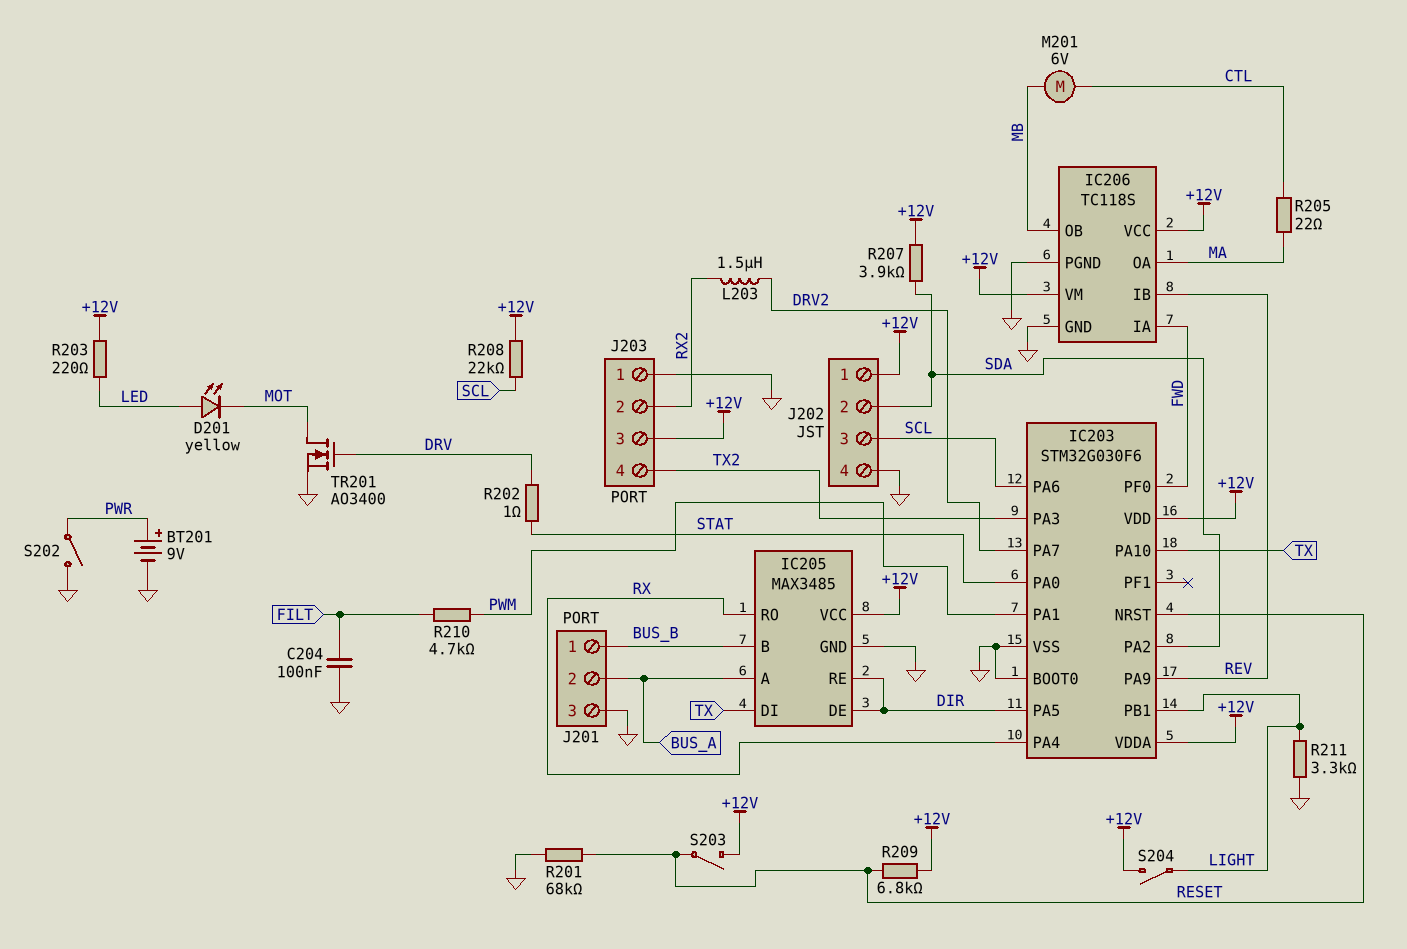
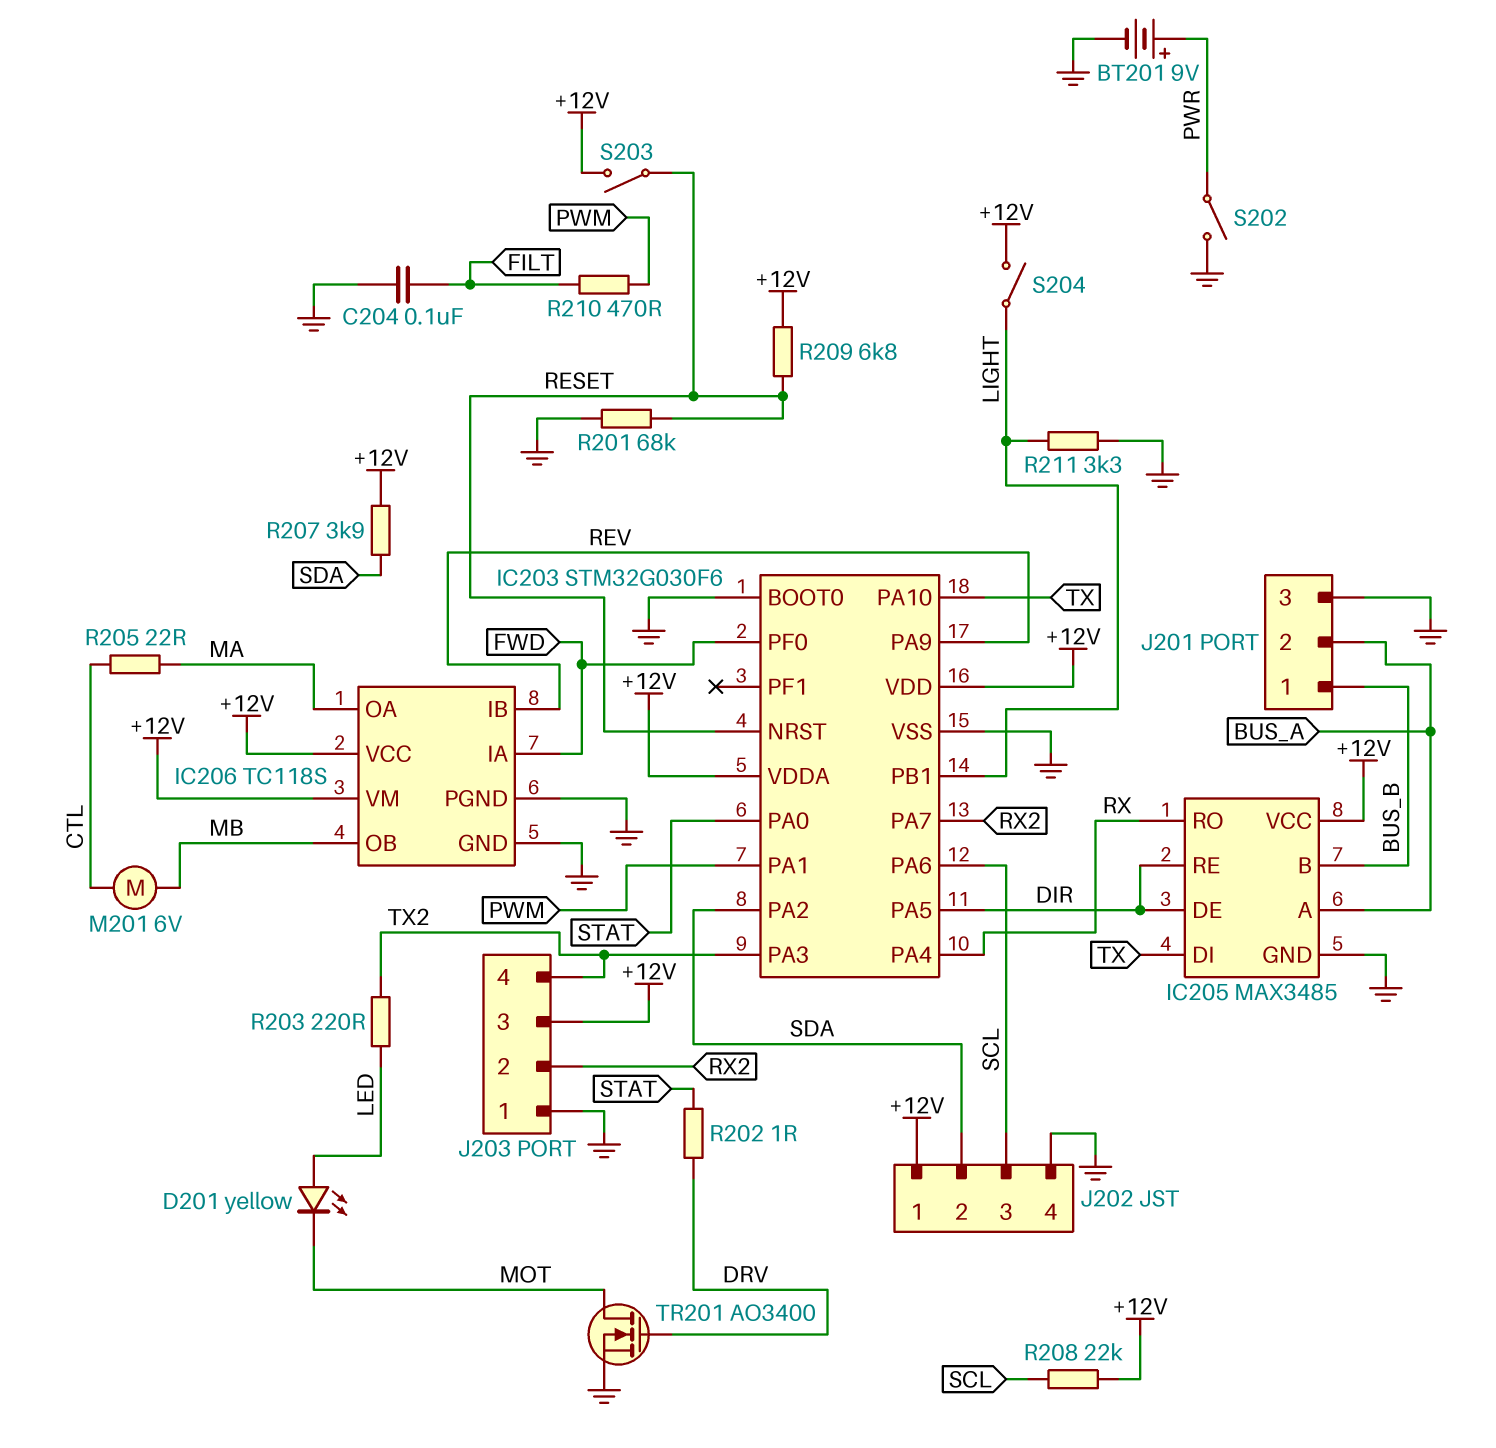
IC203 pin PA7: DRV2 -> RX2
L203: 1.5uH (DRV2, RX2) -> none
R203: 220 (+12V, LED) -> 220 (LED, TX2)
R210: 4.7k (FILT, PWM) -> 470 (FILT, PWM)

